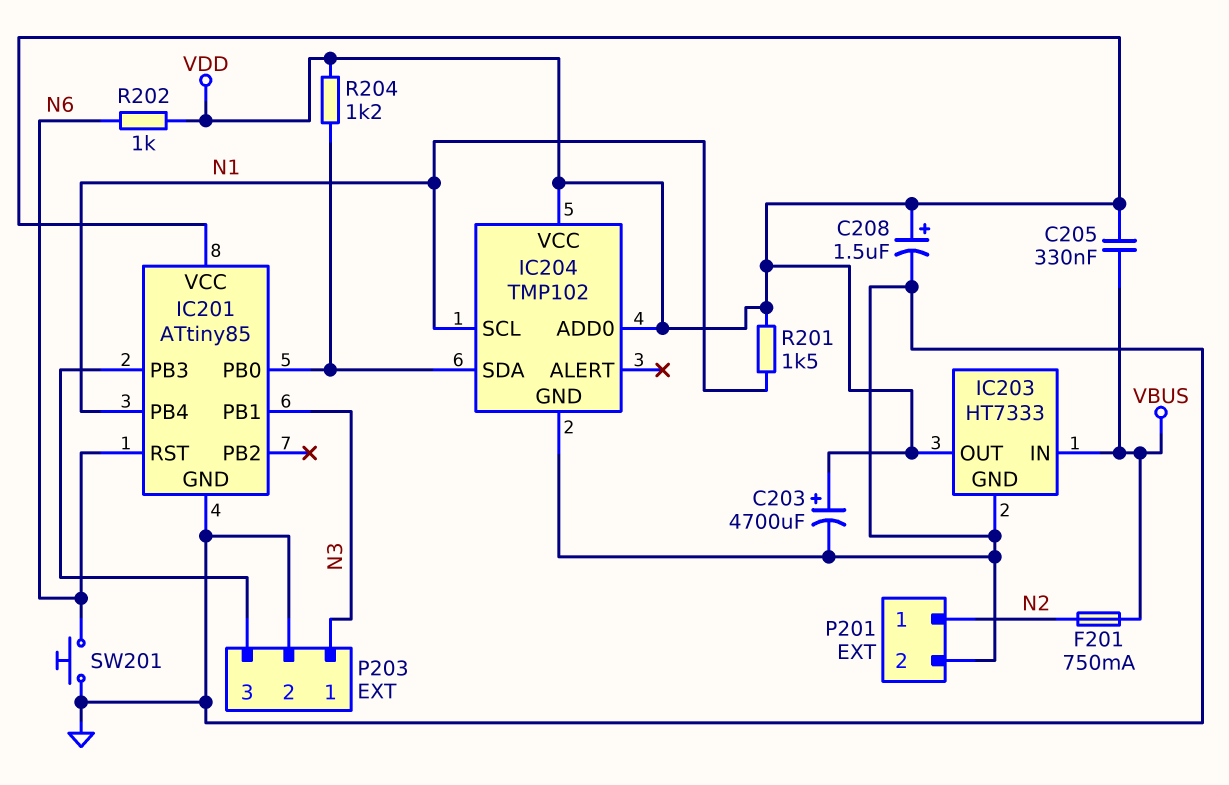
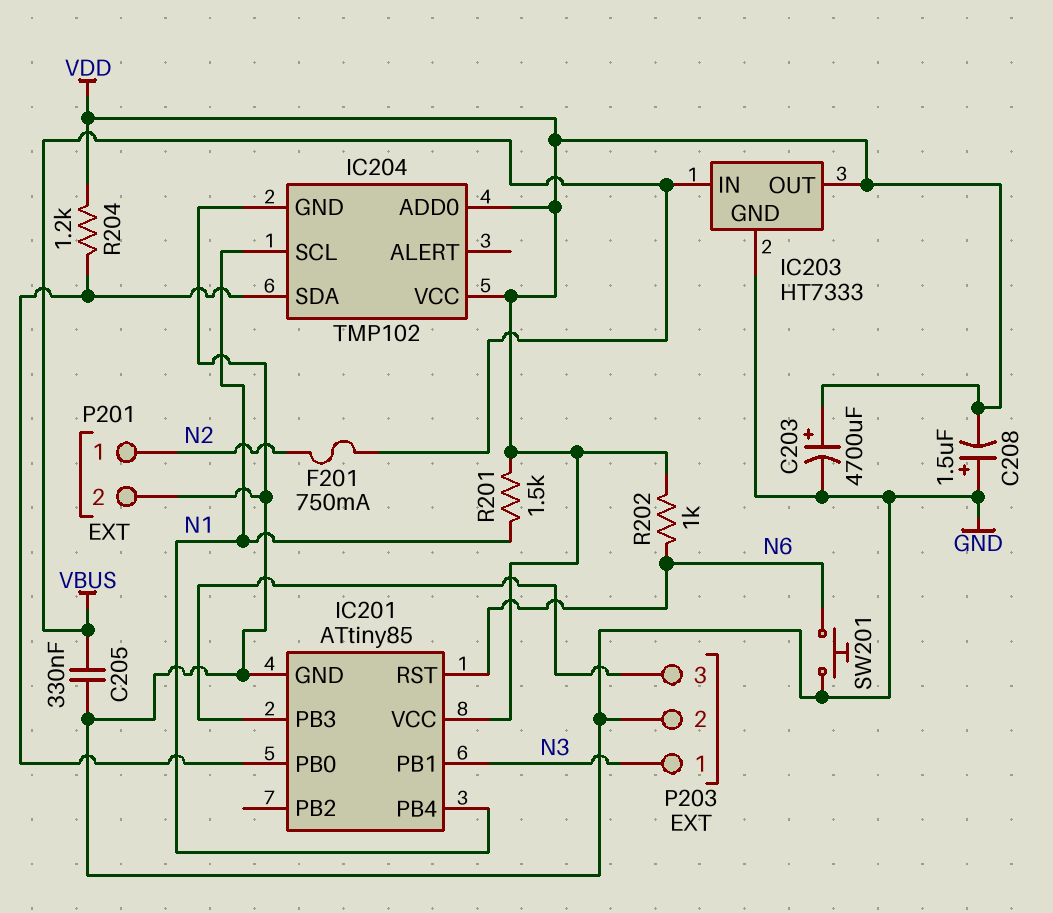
C205: 330nF (VBUS, VDD) -> 330nF (GND, VBUS)
C208: 1.5uF (plus VDD, minus GND) -> 1.5uF (plus GND, minus VDD)

